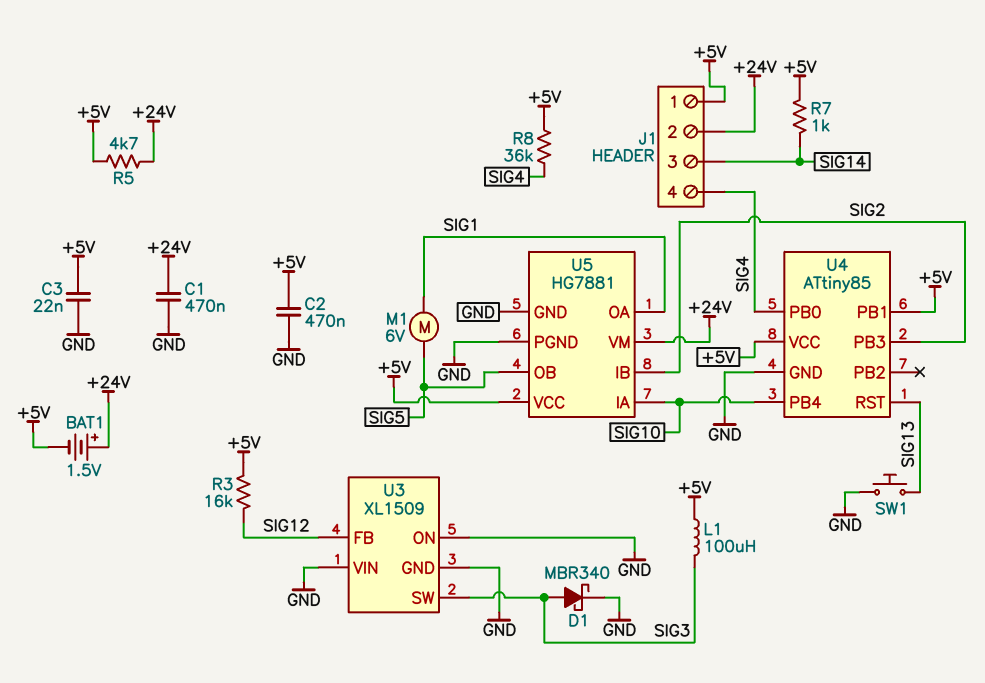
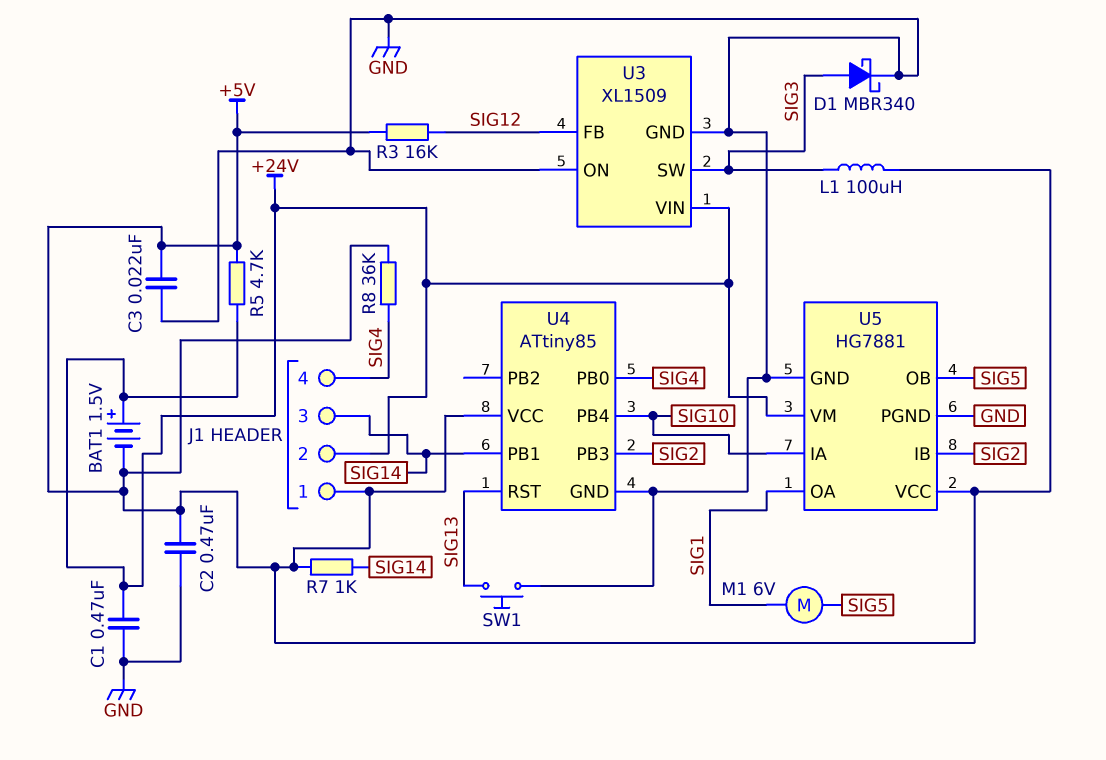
U3 pin VIN: GND -> +24V
U4 pin PB1: +5V -> SIG14

